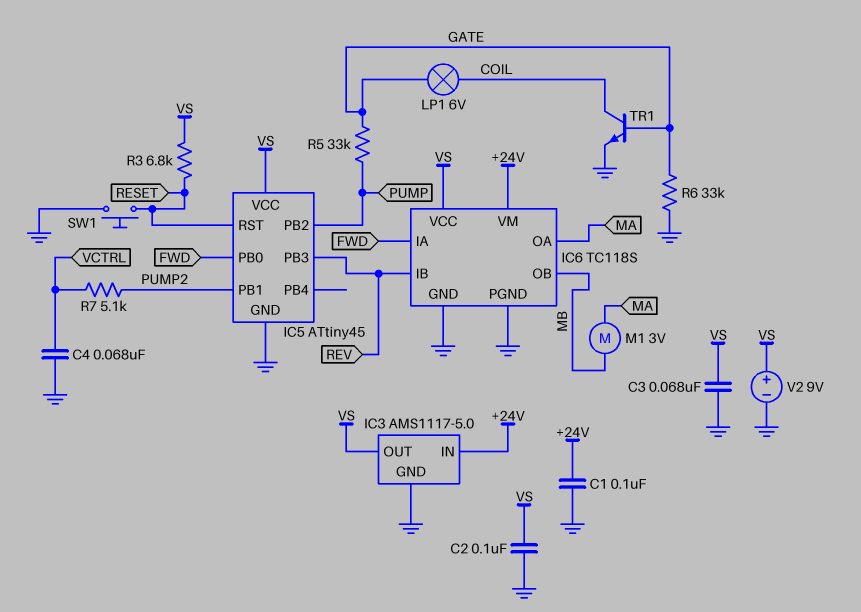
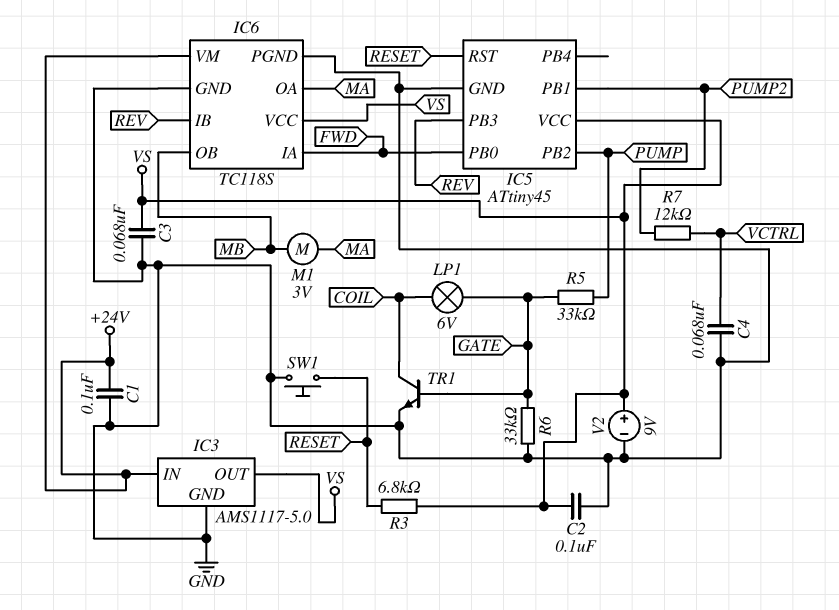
R7: 5.1k (PUMP2, VCTRL) -> 12k (PUMP2, VCTRL)

